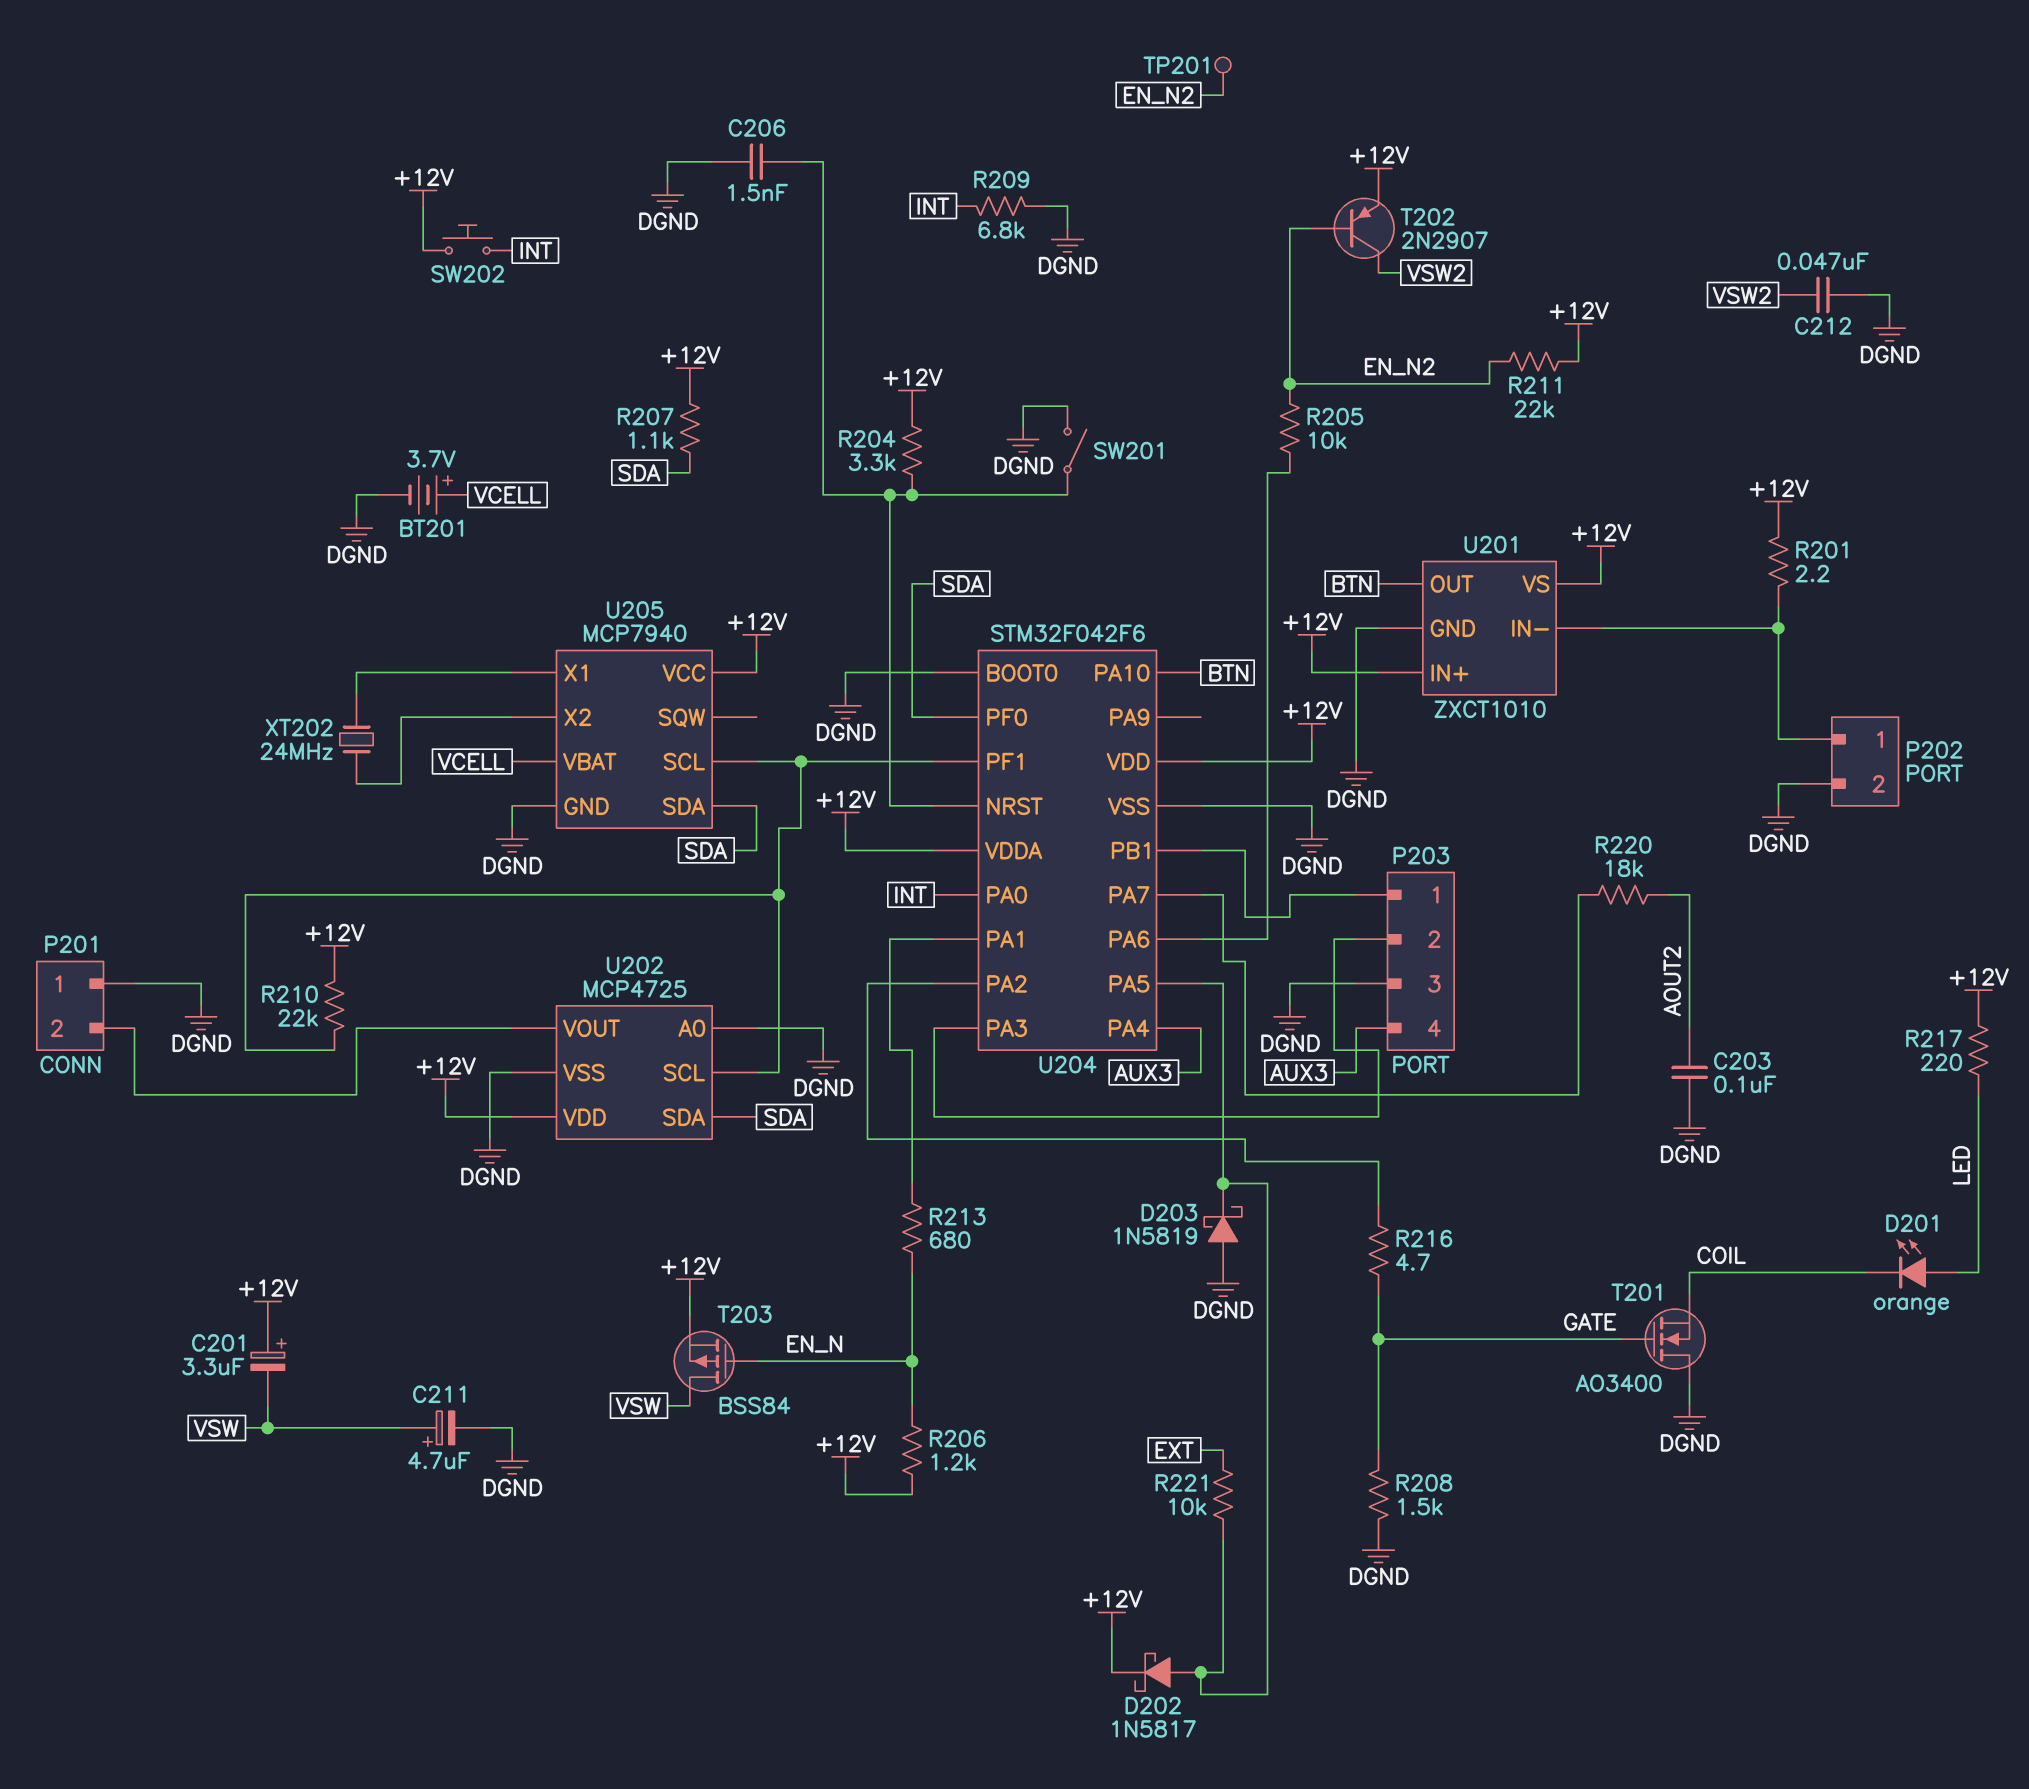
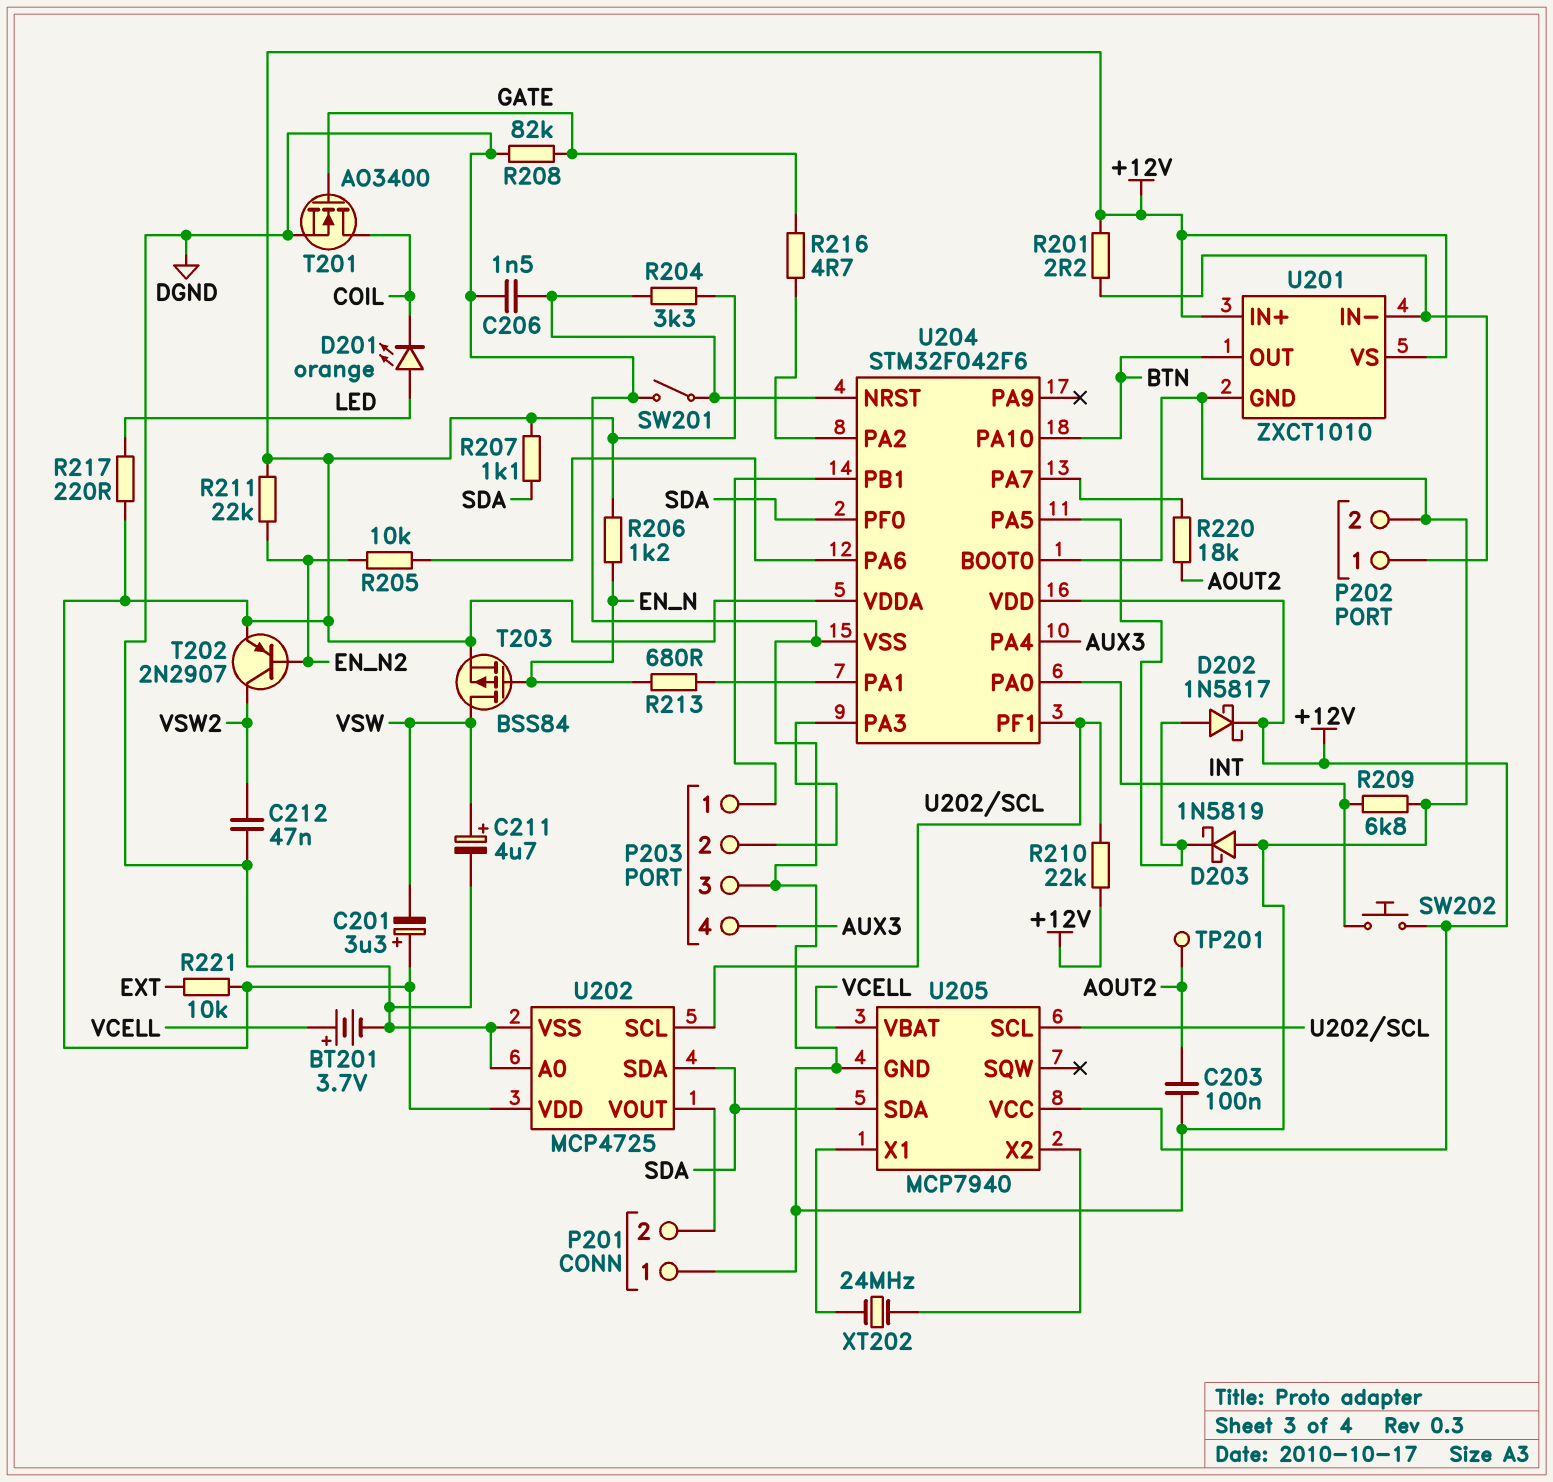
R208: 1.5k (DGND, GATE) -> 82k (DGND, GATE)
R221: 10k (EXT, U204/PA5) -> 10k (+12V, EXT)
T201: NMOS AO3400 (G GATE, D DGND, S COIL) -> NMOS AO3400 (G GATE, D COIL, S DGND)
TP201: test point (EN_N2) -> test point (AOUT2)

